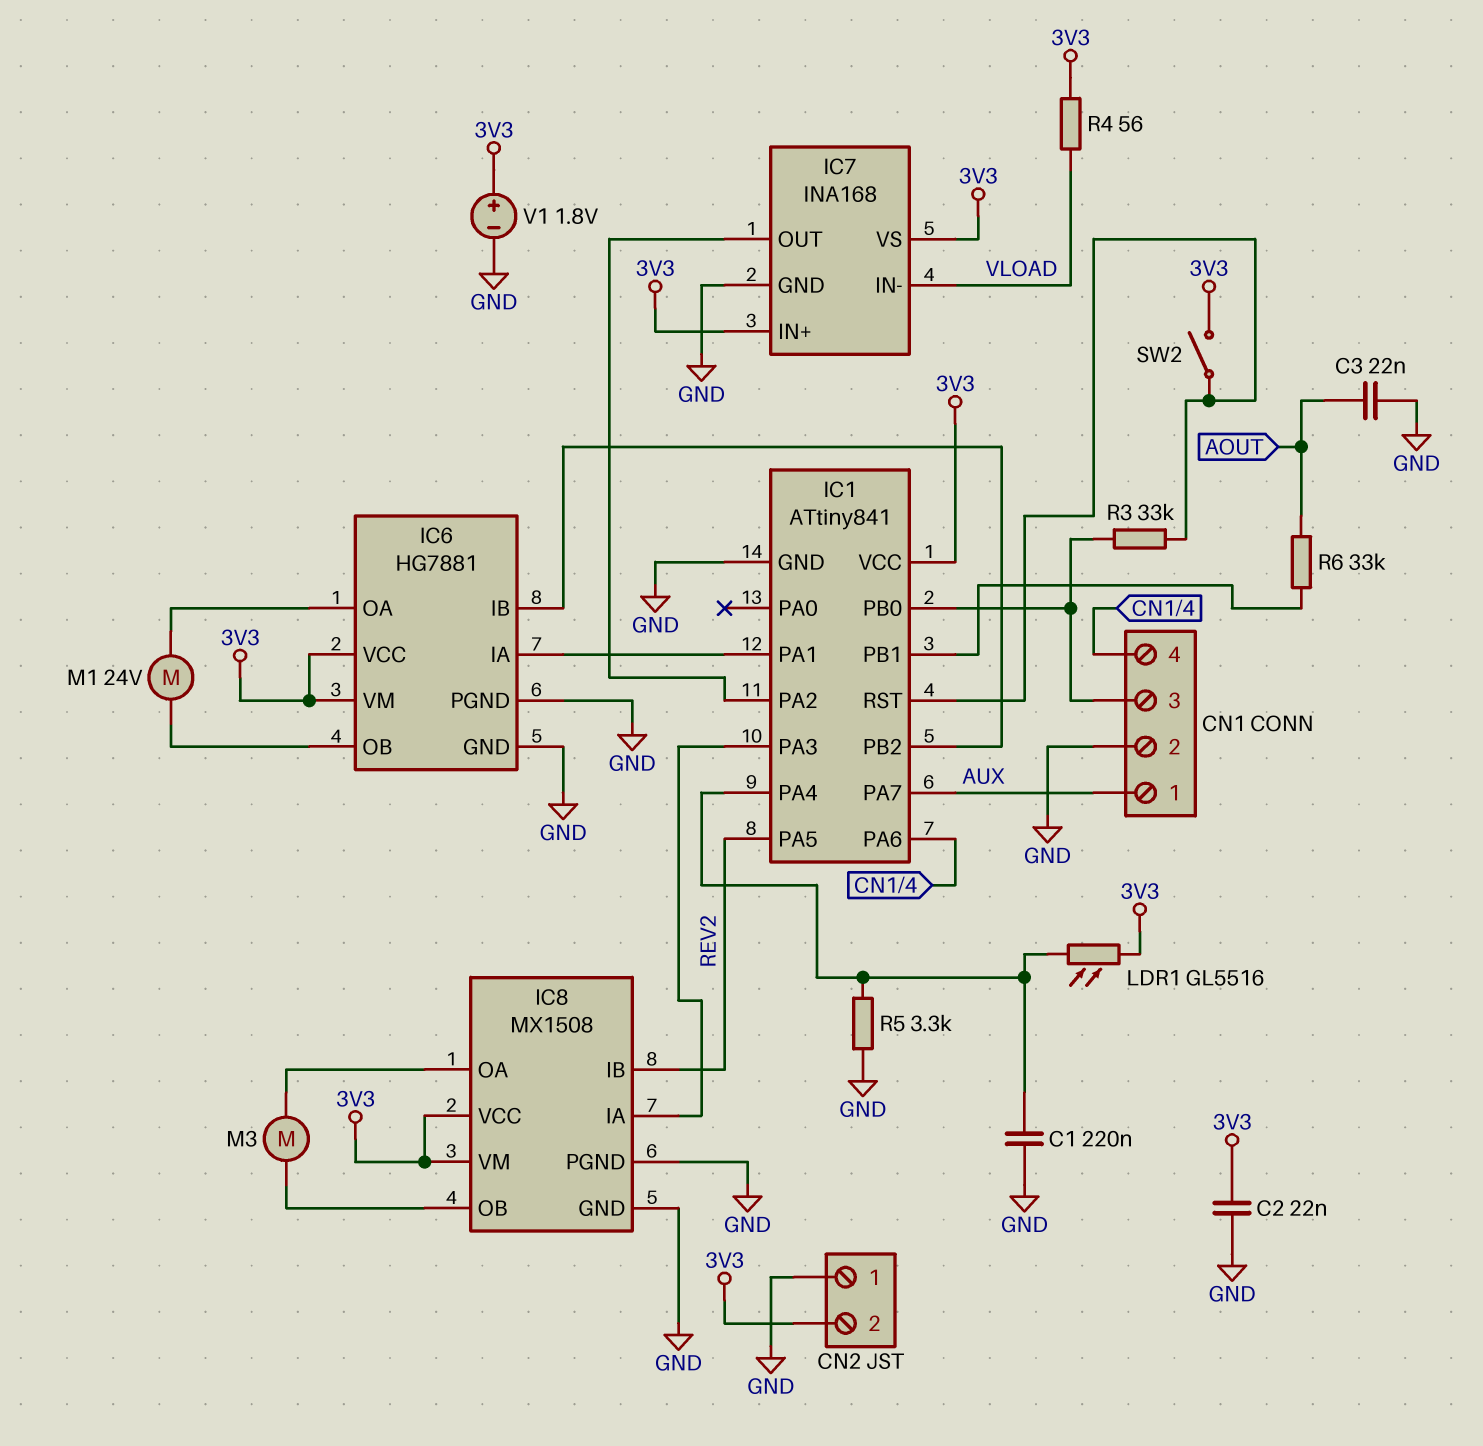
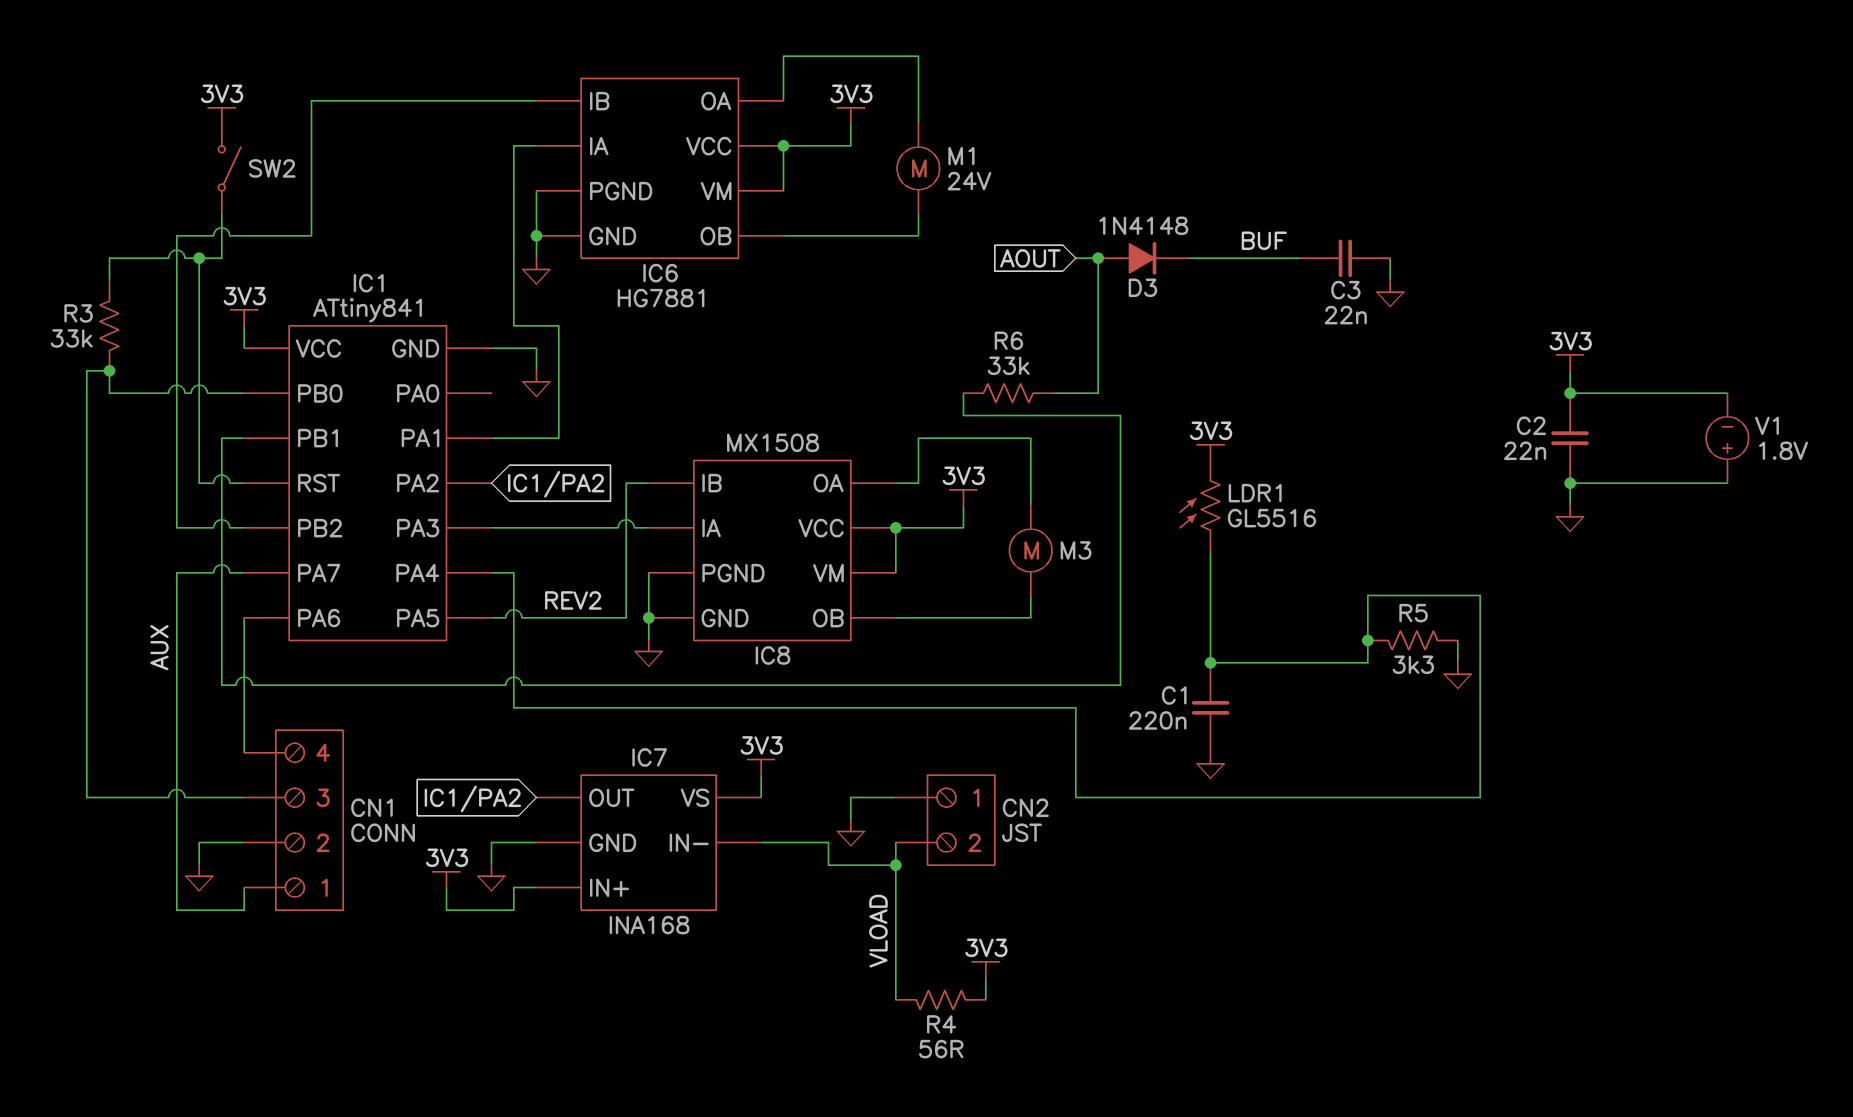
C3: 22nF (AOUT, GND) -> 22nF (BUF, GND)
CN2 pin 2: 3V3 -> VLOAD
D3: none -> diode 1N4148 (A AOUT, K BUF)
V1: 1.8V (plus 3V3, minus GND) -> 1.8V (plus GND, minus 3V3)

